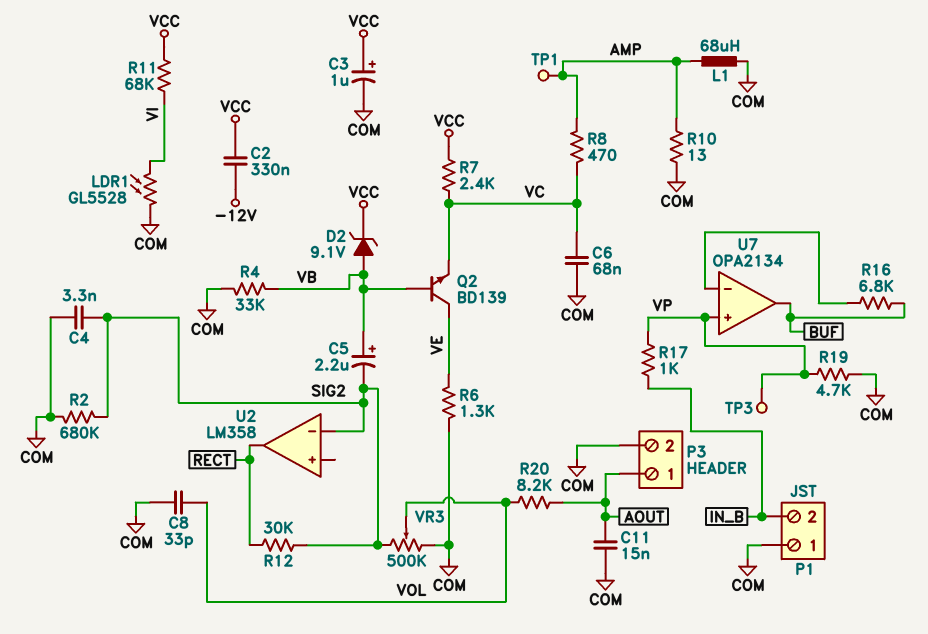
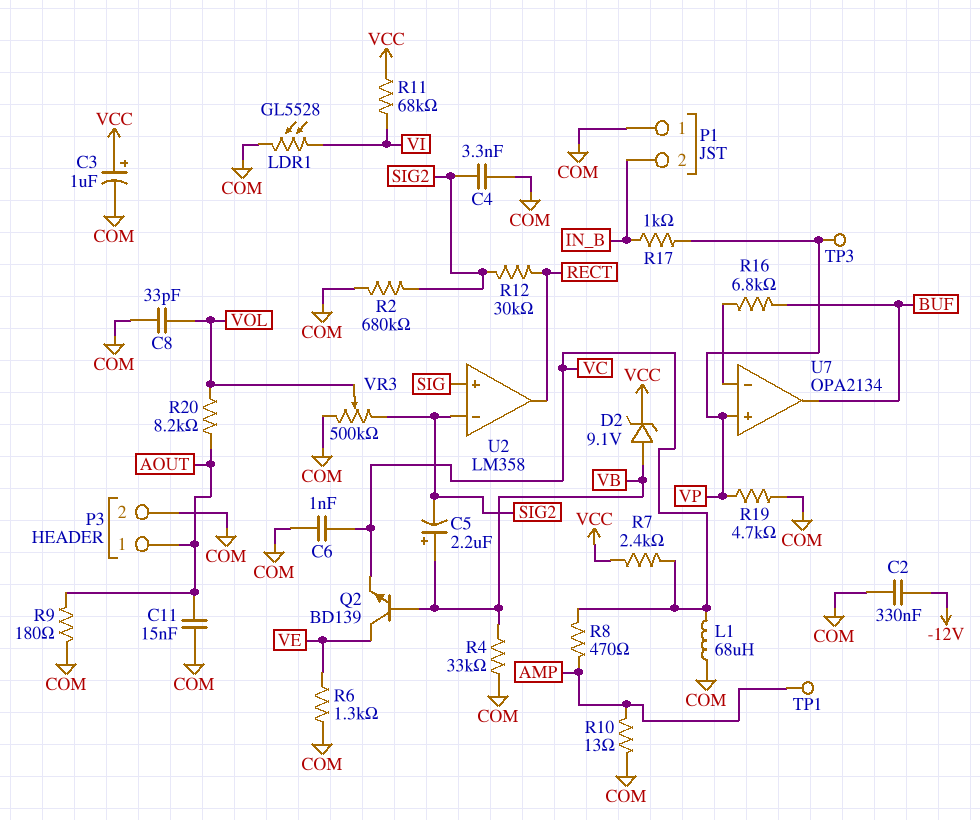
C2: 330nF (-12V, VCC) -> 330nF (-12V, COM)
C6: 68nF (COM, VC) -> 1nF (COM, VC)
L1: 68uH (AMP, COM) -> 68uH (COM, VC)
R9: none -> 180 (AOUT, COM)
U2 pin in+: none -> SIG

